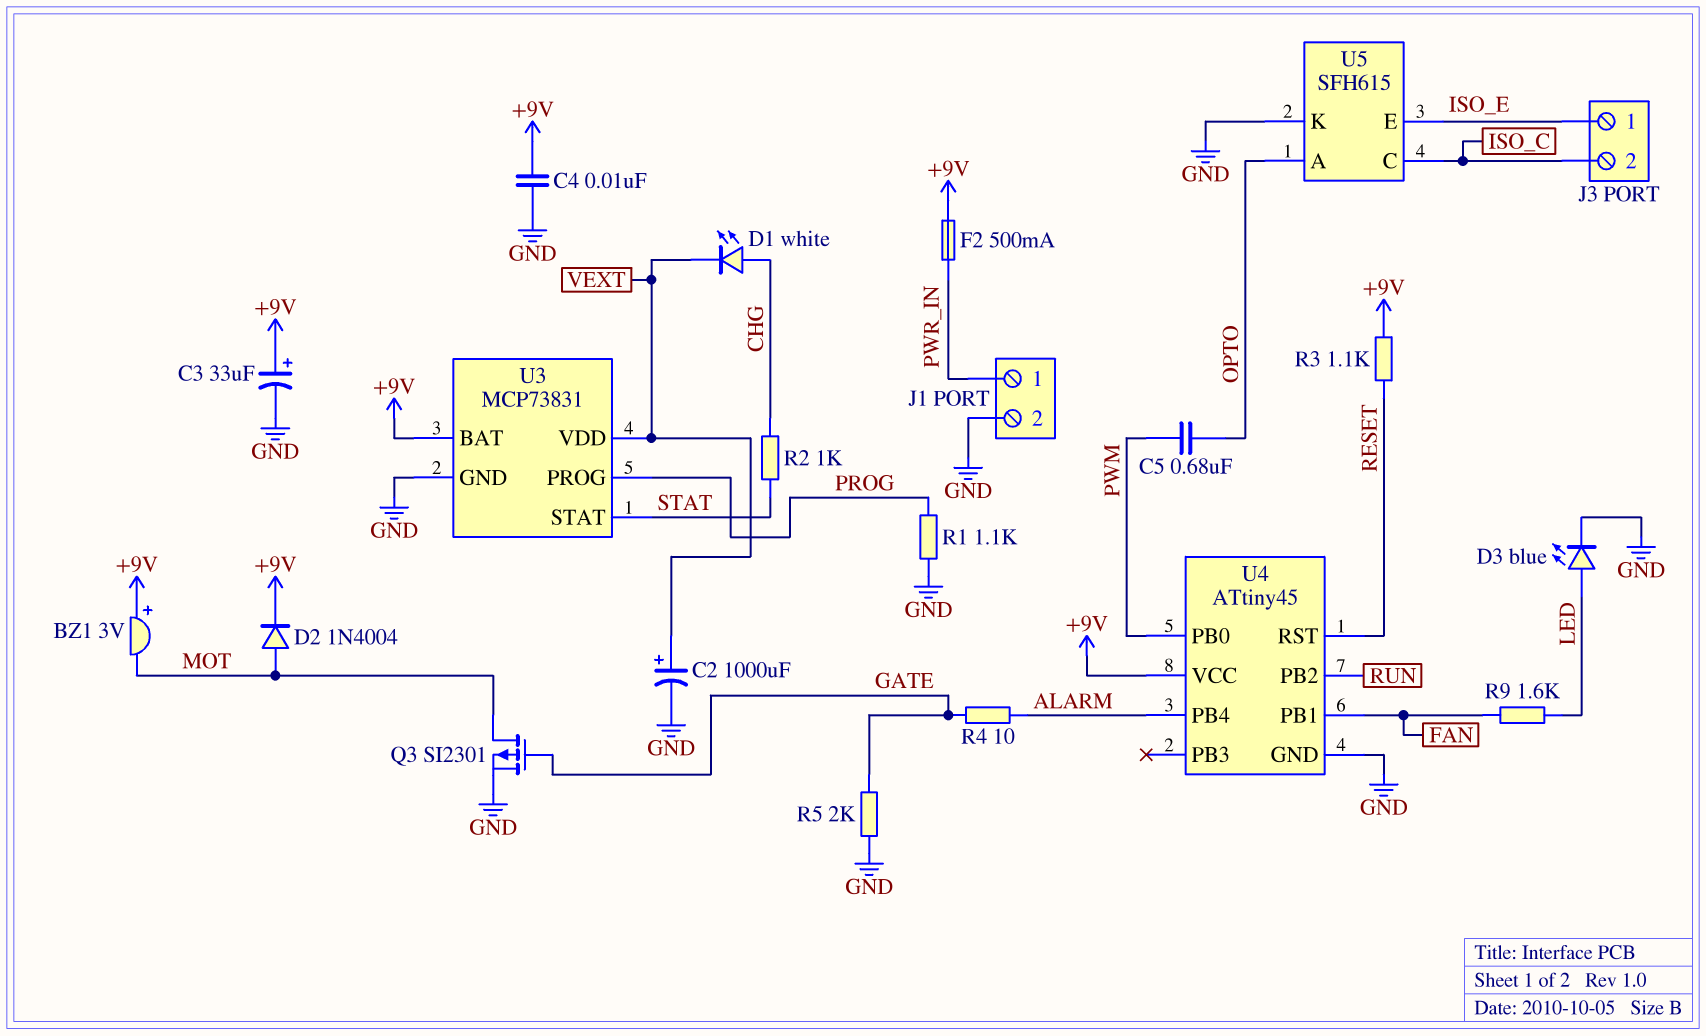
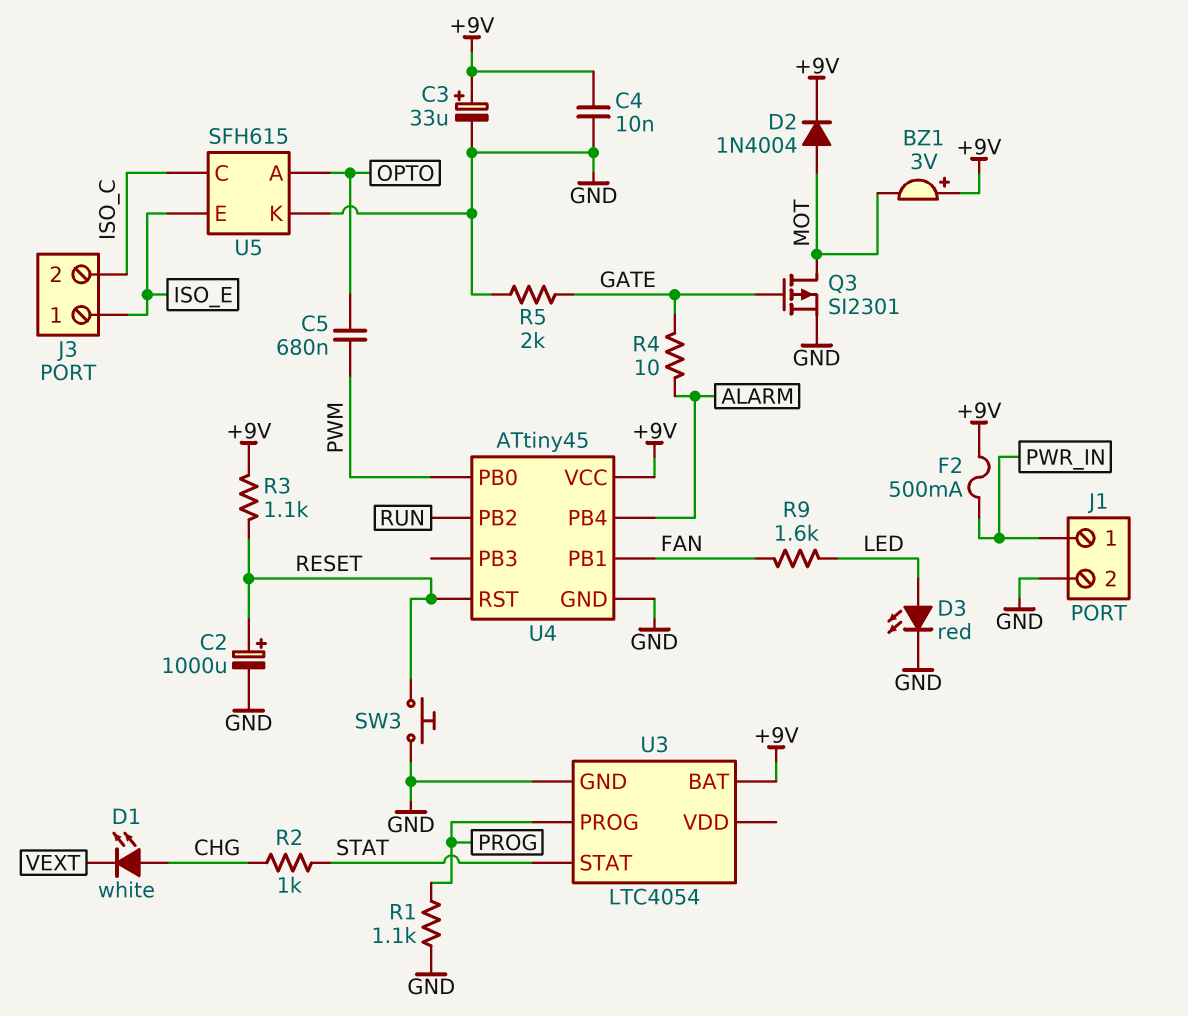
C2: 1000uF (plus VEXT, minus GND) -> 1000uF (plus RESET, minus GND)
D3: LED blue (A LED, K GND) -> LED red (A LED, K GND)
SW3: none -> button (GND, RESET)
U3: MCP73831 -> LTC4054
U3 pin VDD: VEXT -> none

